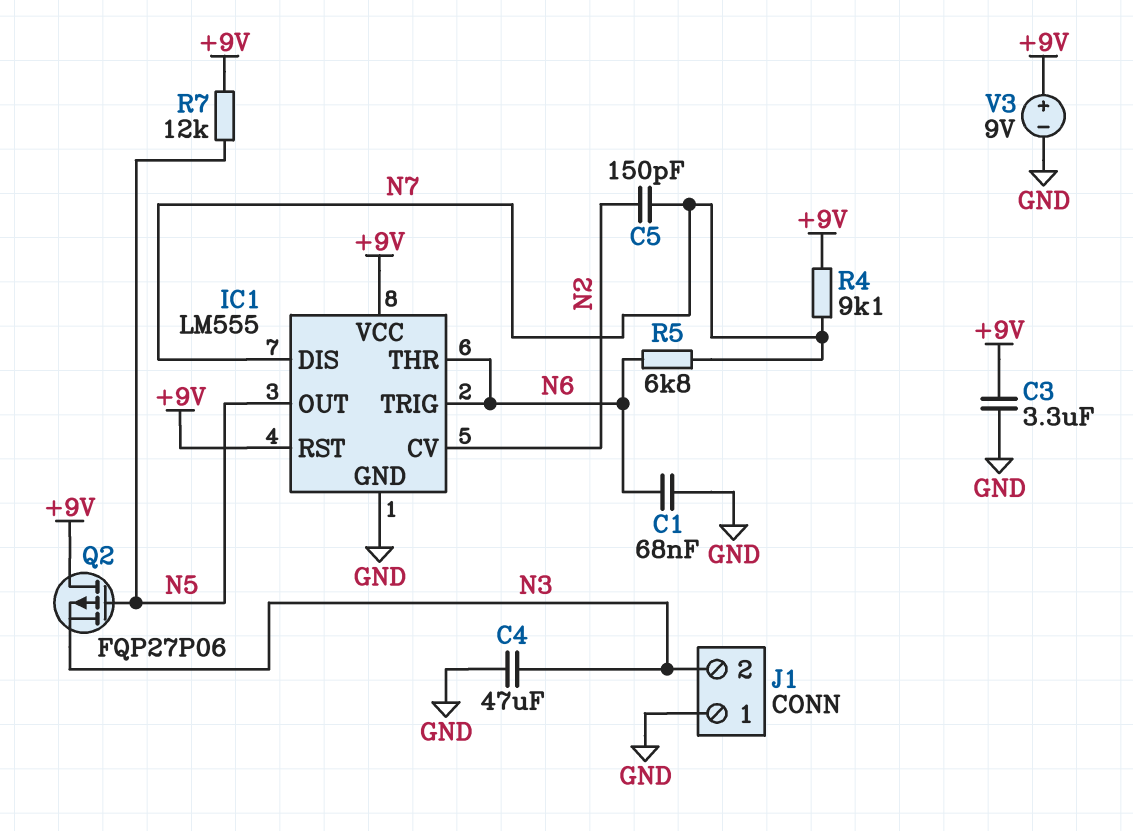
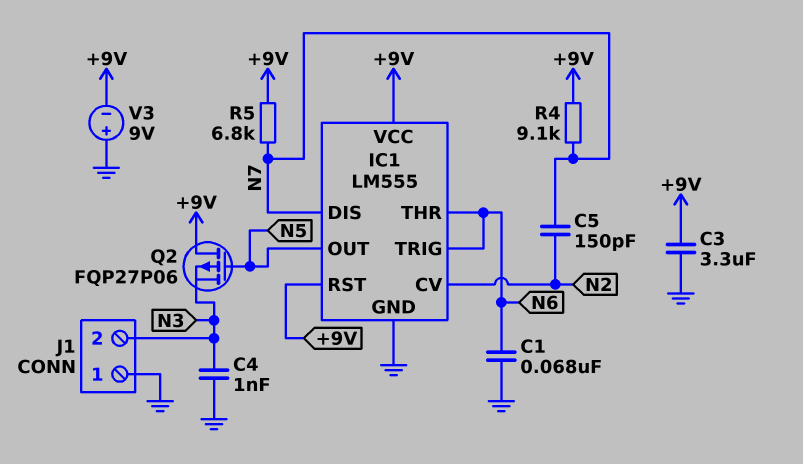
C4: 47uF (GND, N3) -> 1nF (GND, N3)
R5: 6.8k (N6, N7) -> 6.8k (+9V, N7)
R7: 12k (+9V, N5) -> none
V3: 9V (plus +9V, minus GND) -> 9V (plus GND, minus +9V)

